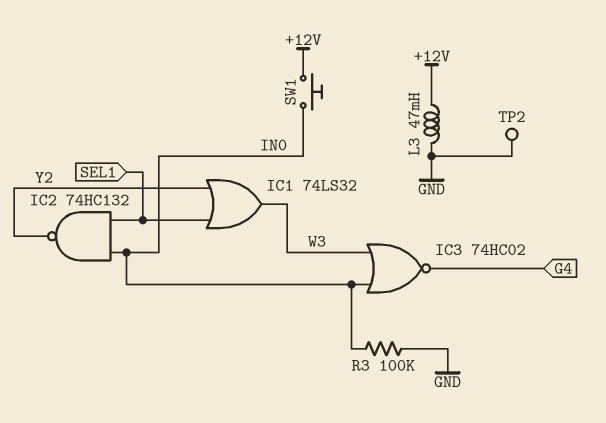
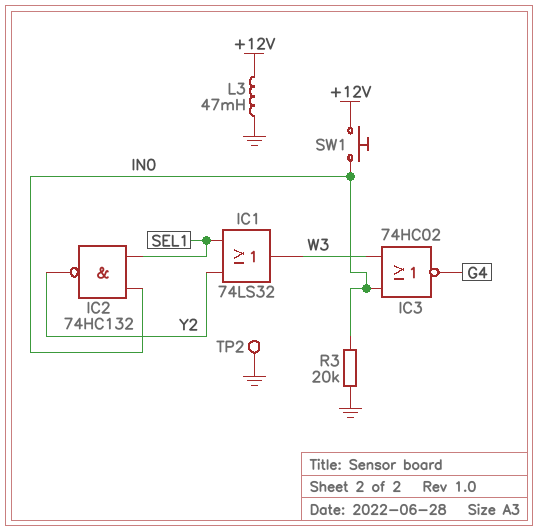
R3: 100k (GND, IN0) -> 20k (GND, IN0)

